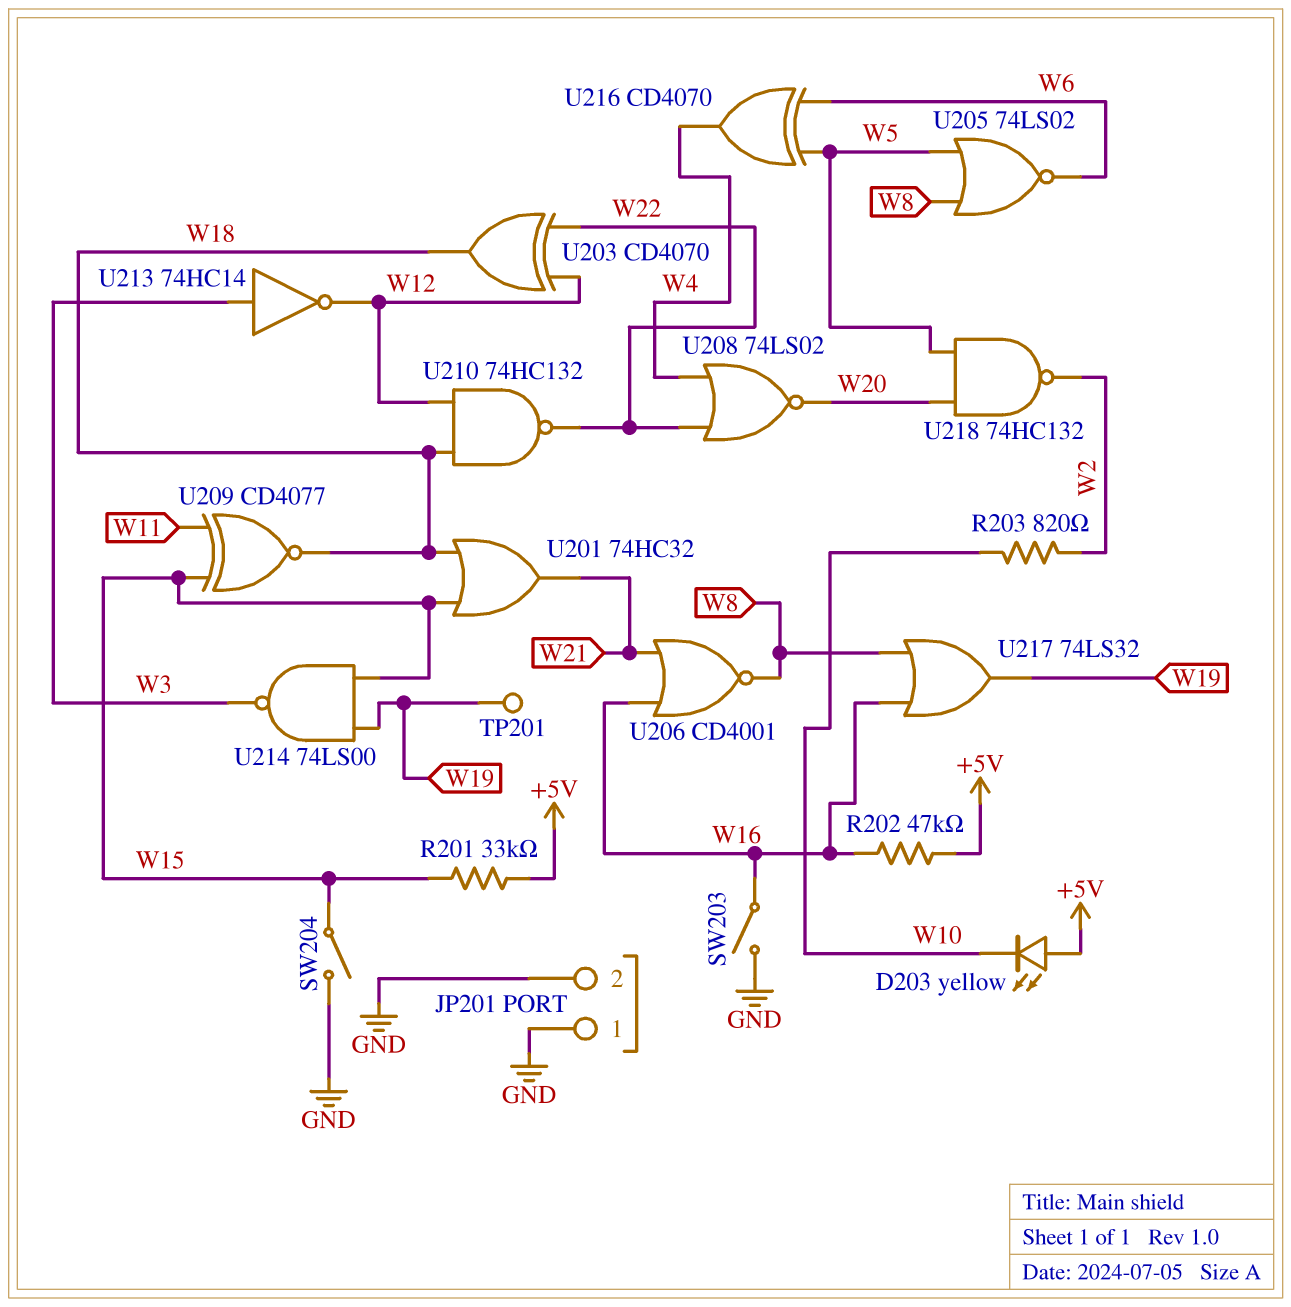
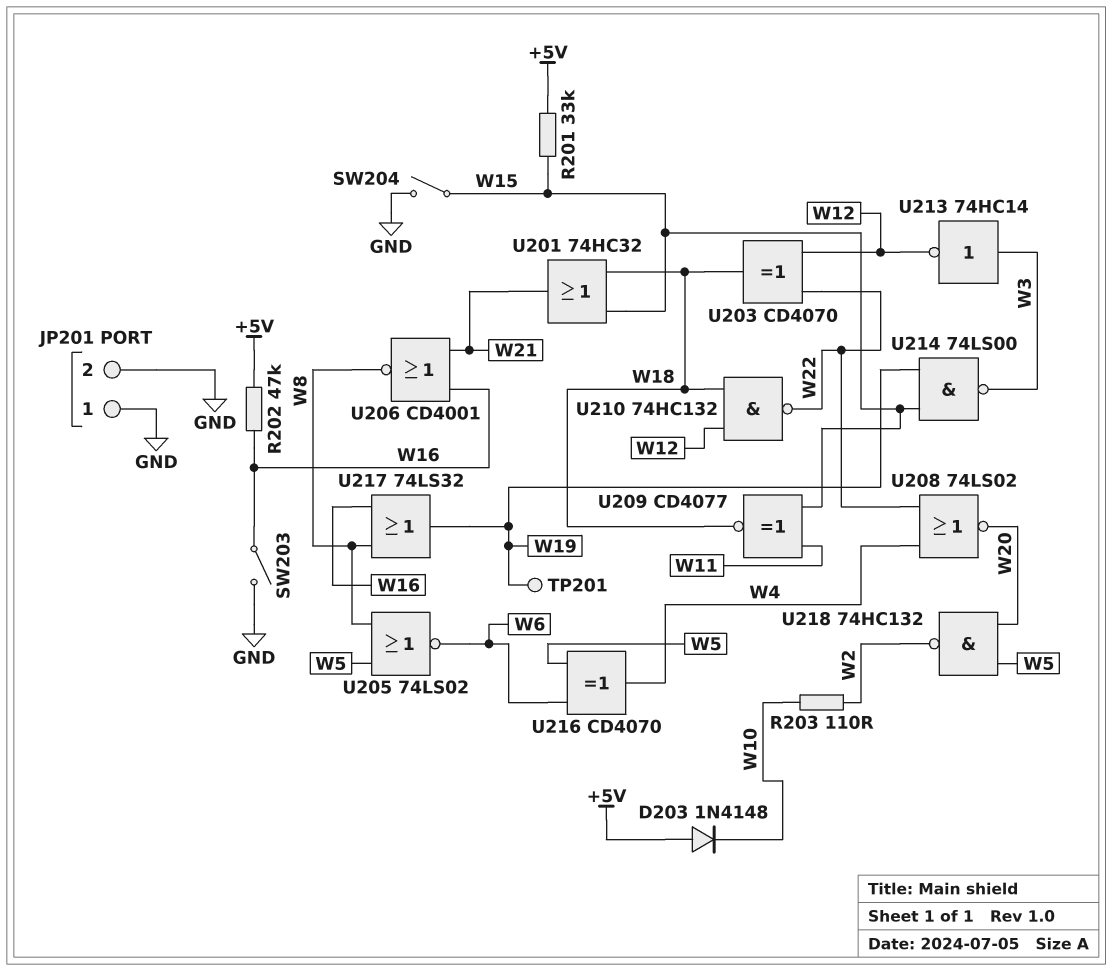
D203: LED yellow (A +5V, K W10) -> diode 1N4148 (A +5V, K W10)
R203: 820 (W2, W10) -> 110 (W2, W10)

